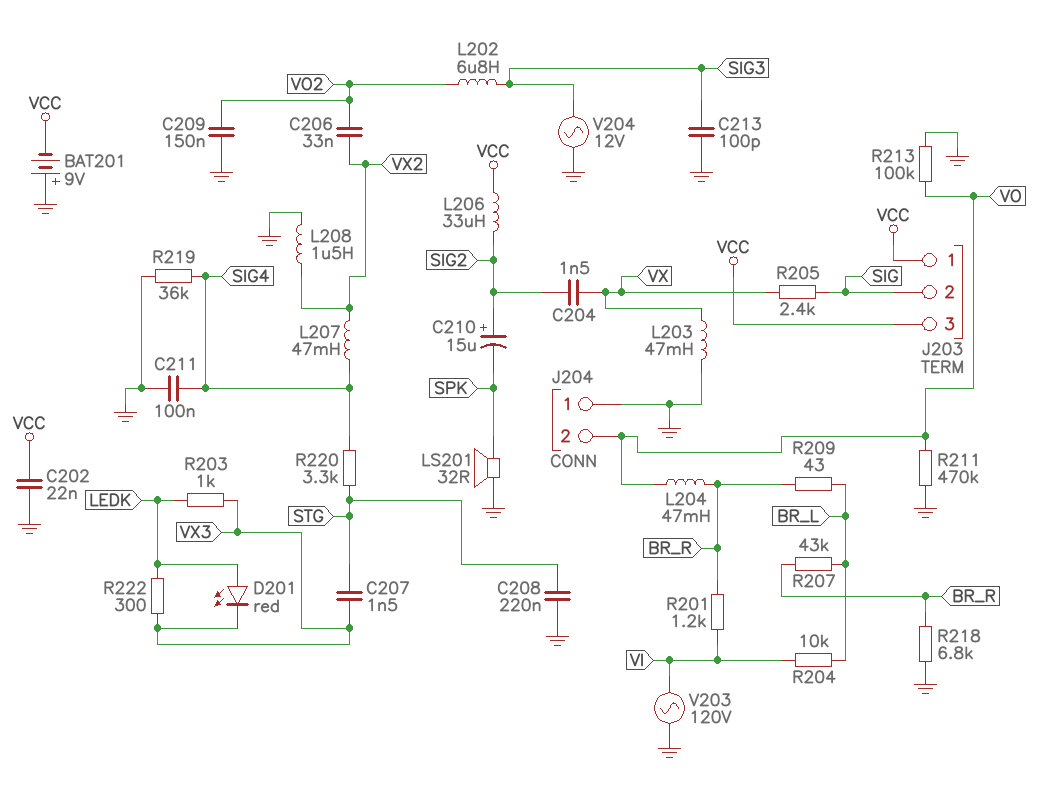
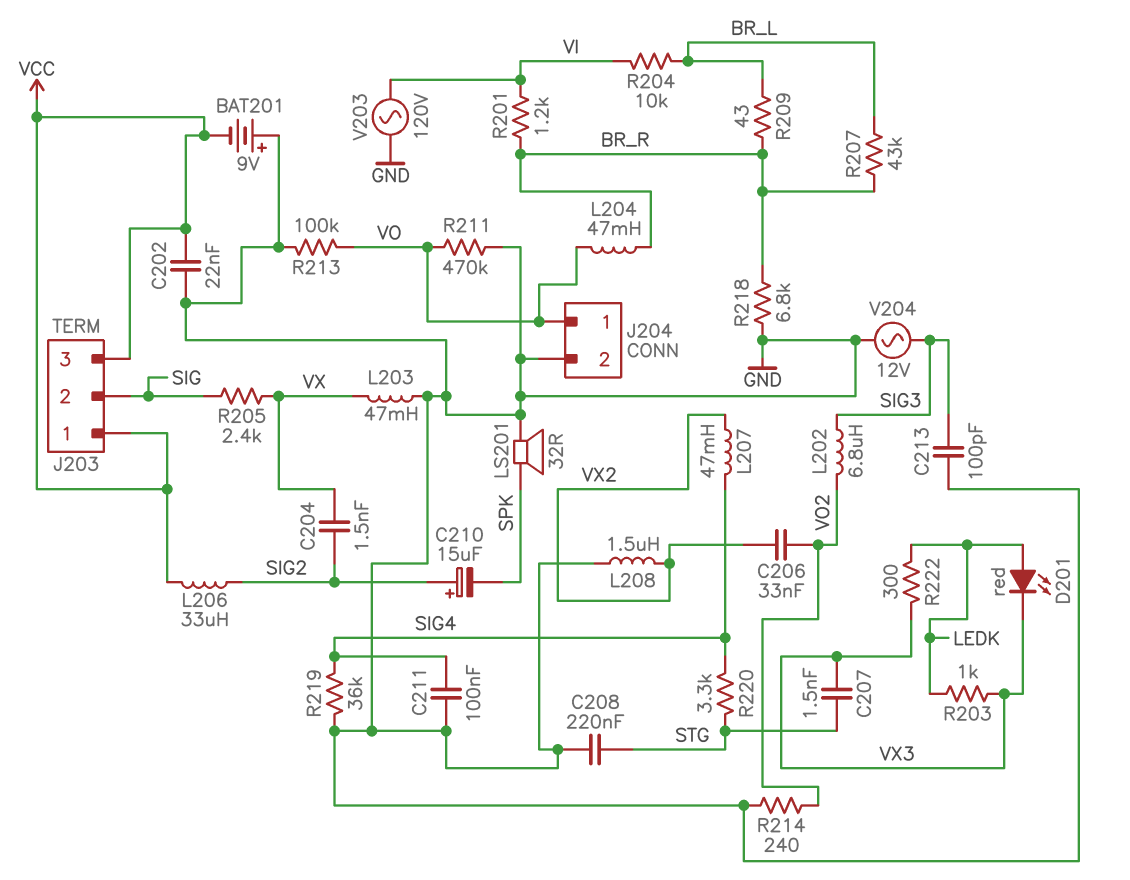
C209: 150nF (GND, VO2) -> none
J204 pin 1: GND -> VO
J204 pin 2: VO -> GND
R214: none -> 240 (GND, VO2)

